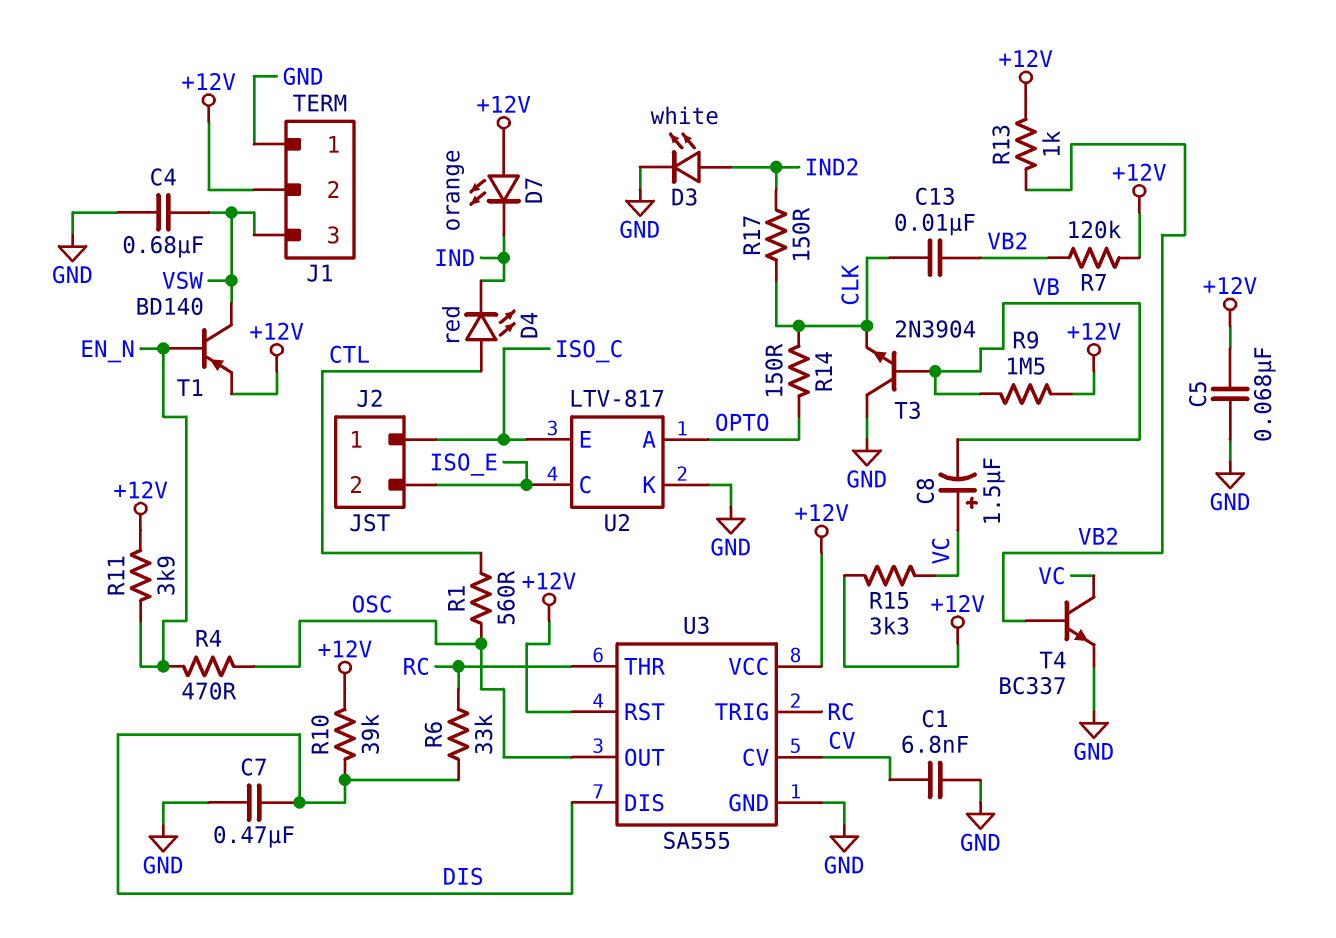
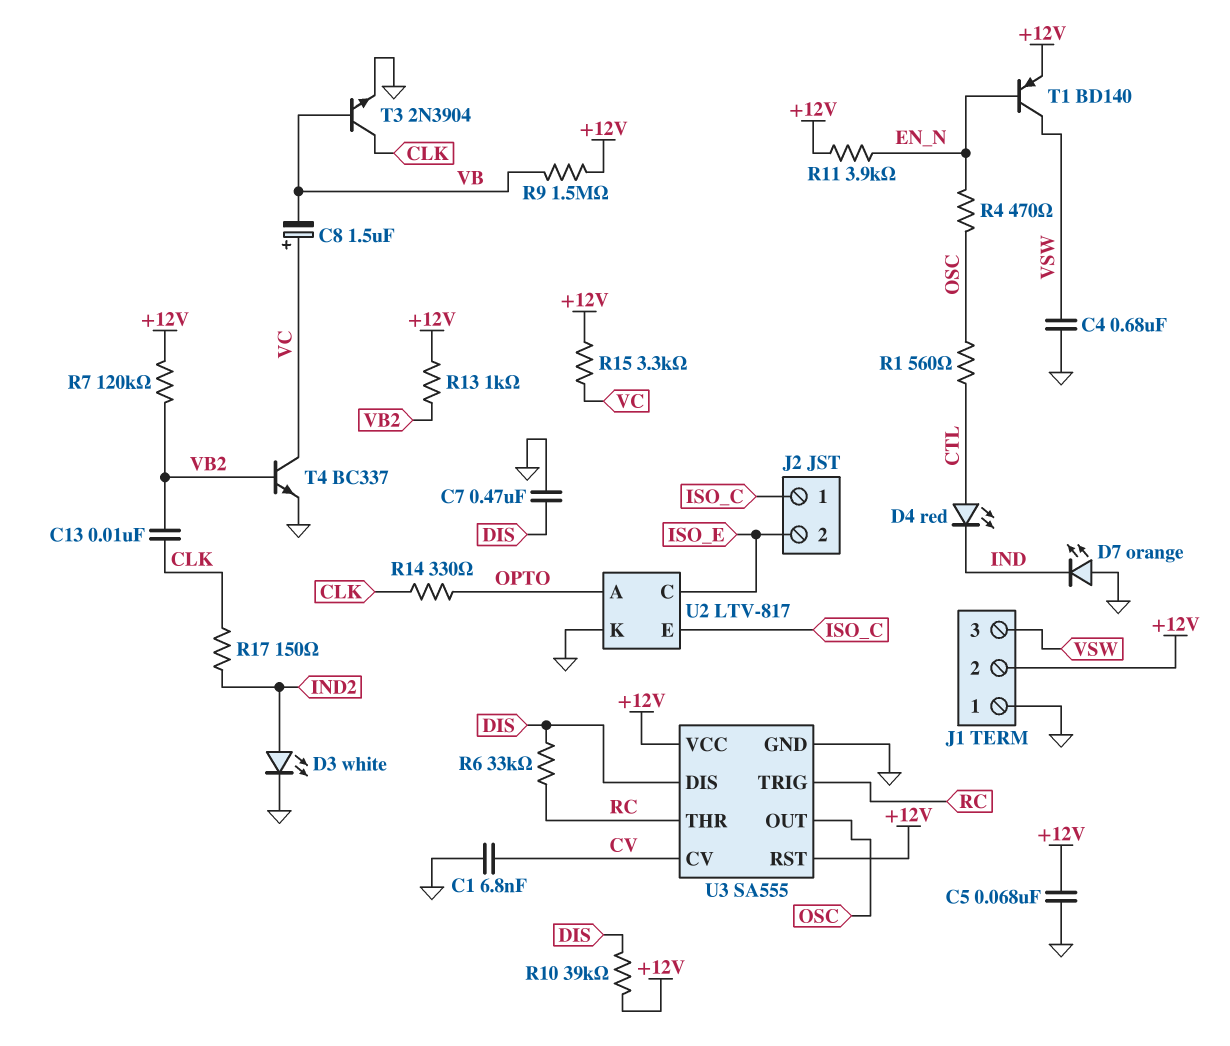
D7: LED orange (A +12V, K IND) -> LED orange (A GND, K IND)
R14: 150 (CLK, OPTO) -> 330 (CLK, OPTO)
T3: NPN 2N3904 (B VB, C GND, E CLK) -> NPN 2N3904 (B VB, C CLK, E GND)

